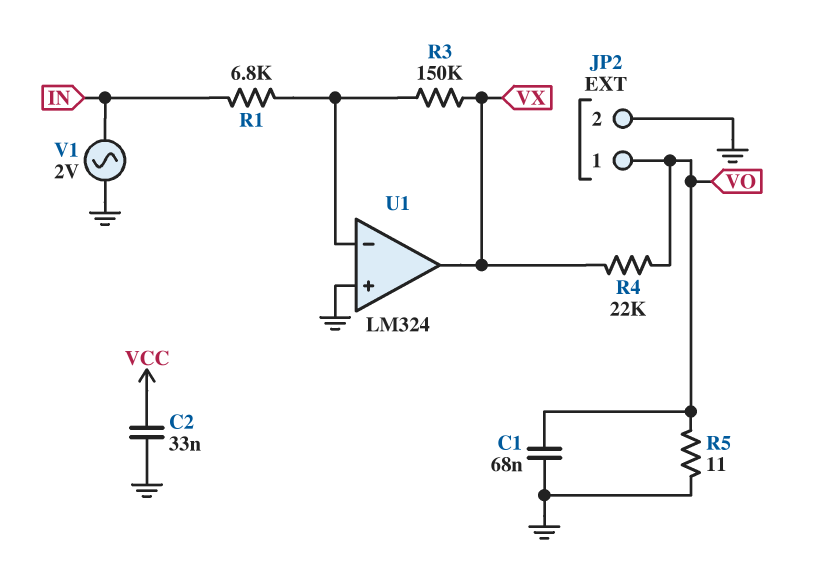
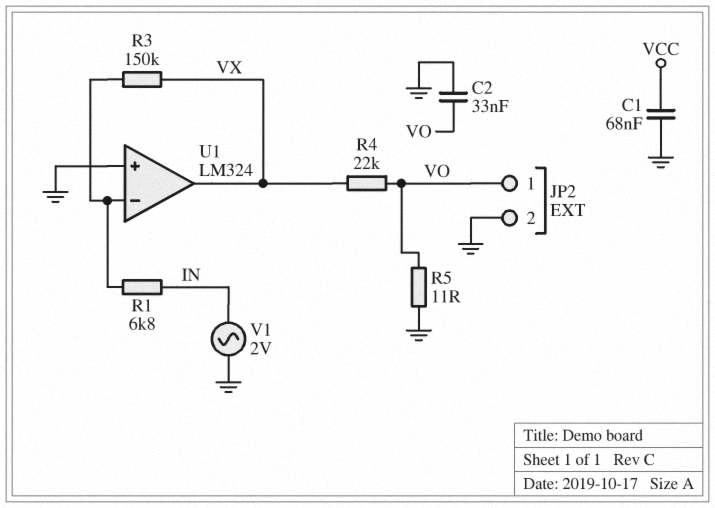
C1: 68nF (GND, VO) -> 68nF (GND, VCC)
C2: 33nF (GND, VCC) -> 33nF (GND, VO)

